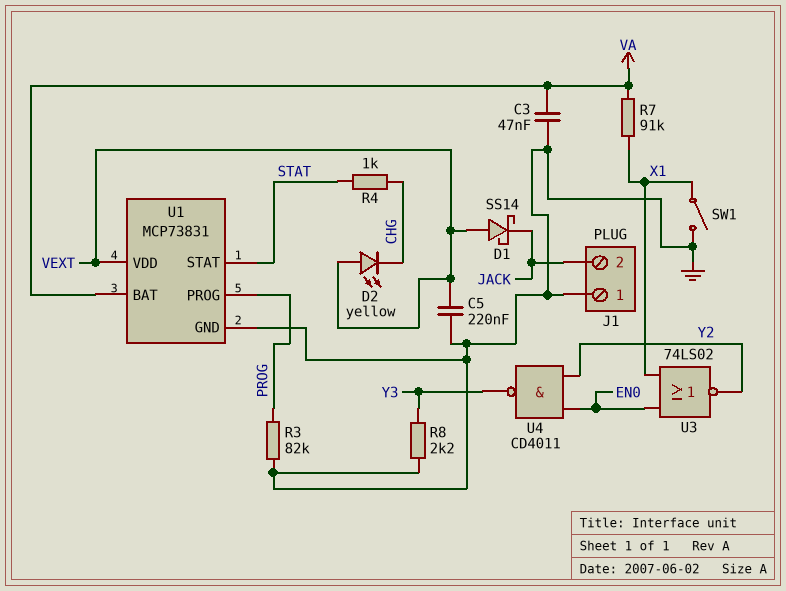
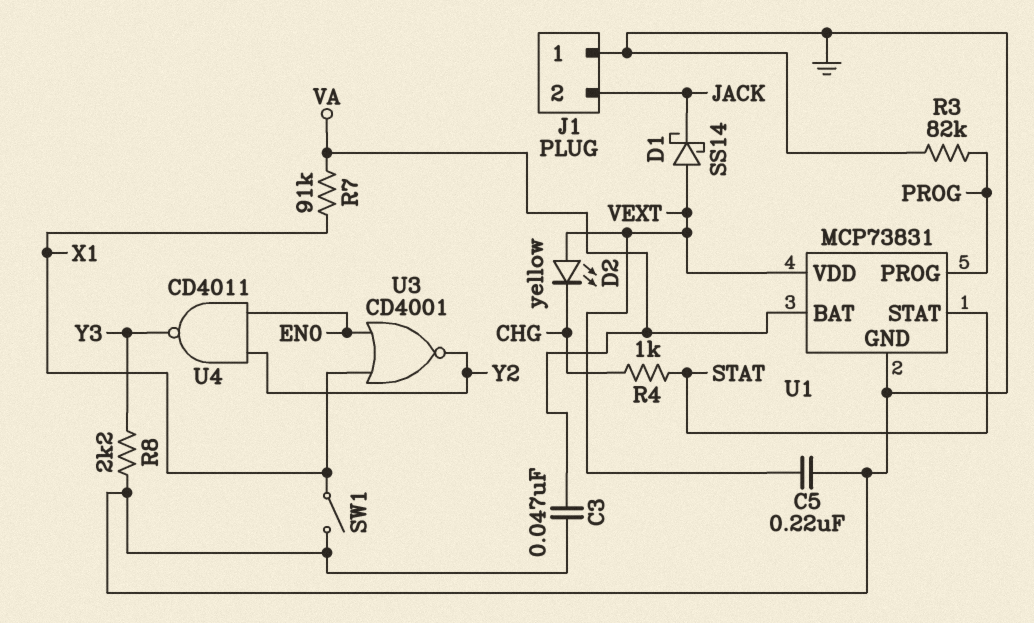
U3: NOR 74LS02 (in EN0, in X1, out Y2) -> NOR CD4001 (in EN0, in X1, out Y2)

